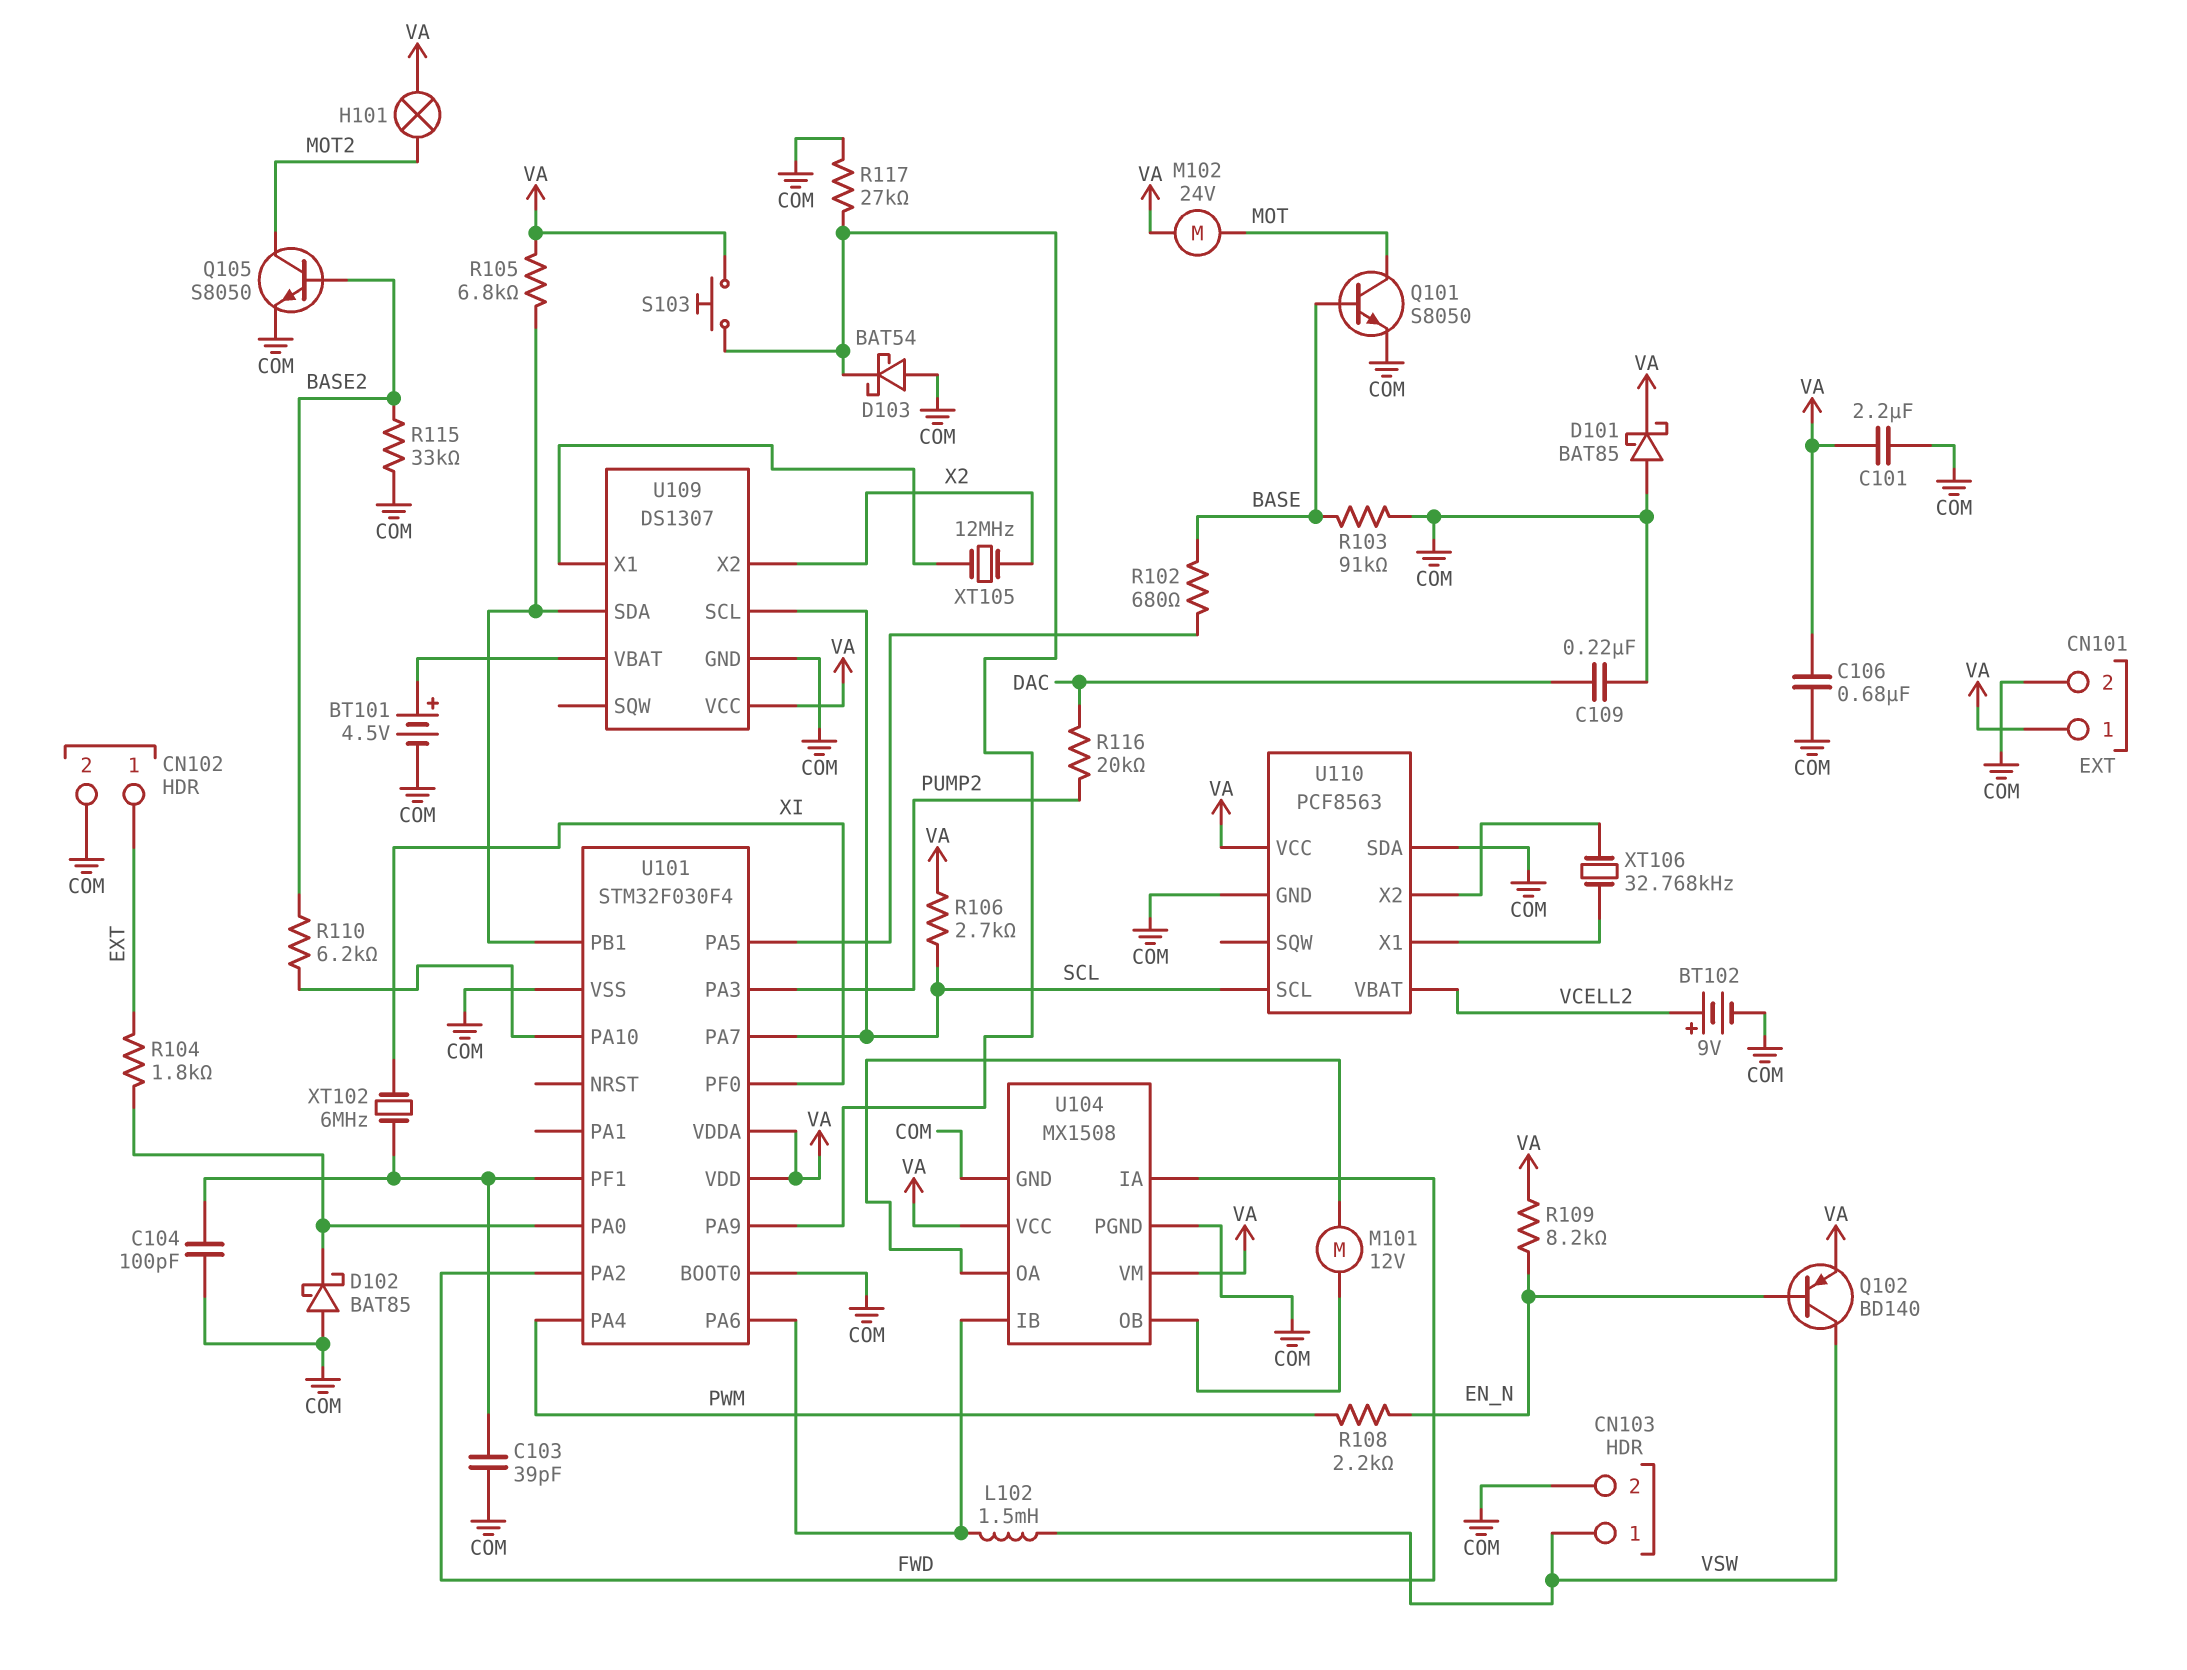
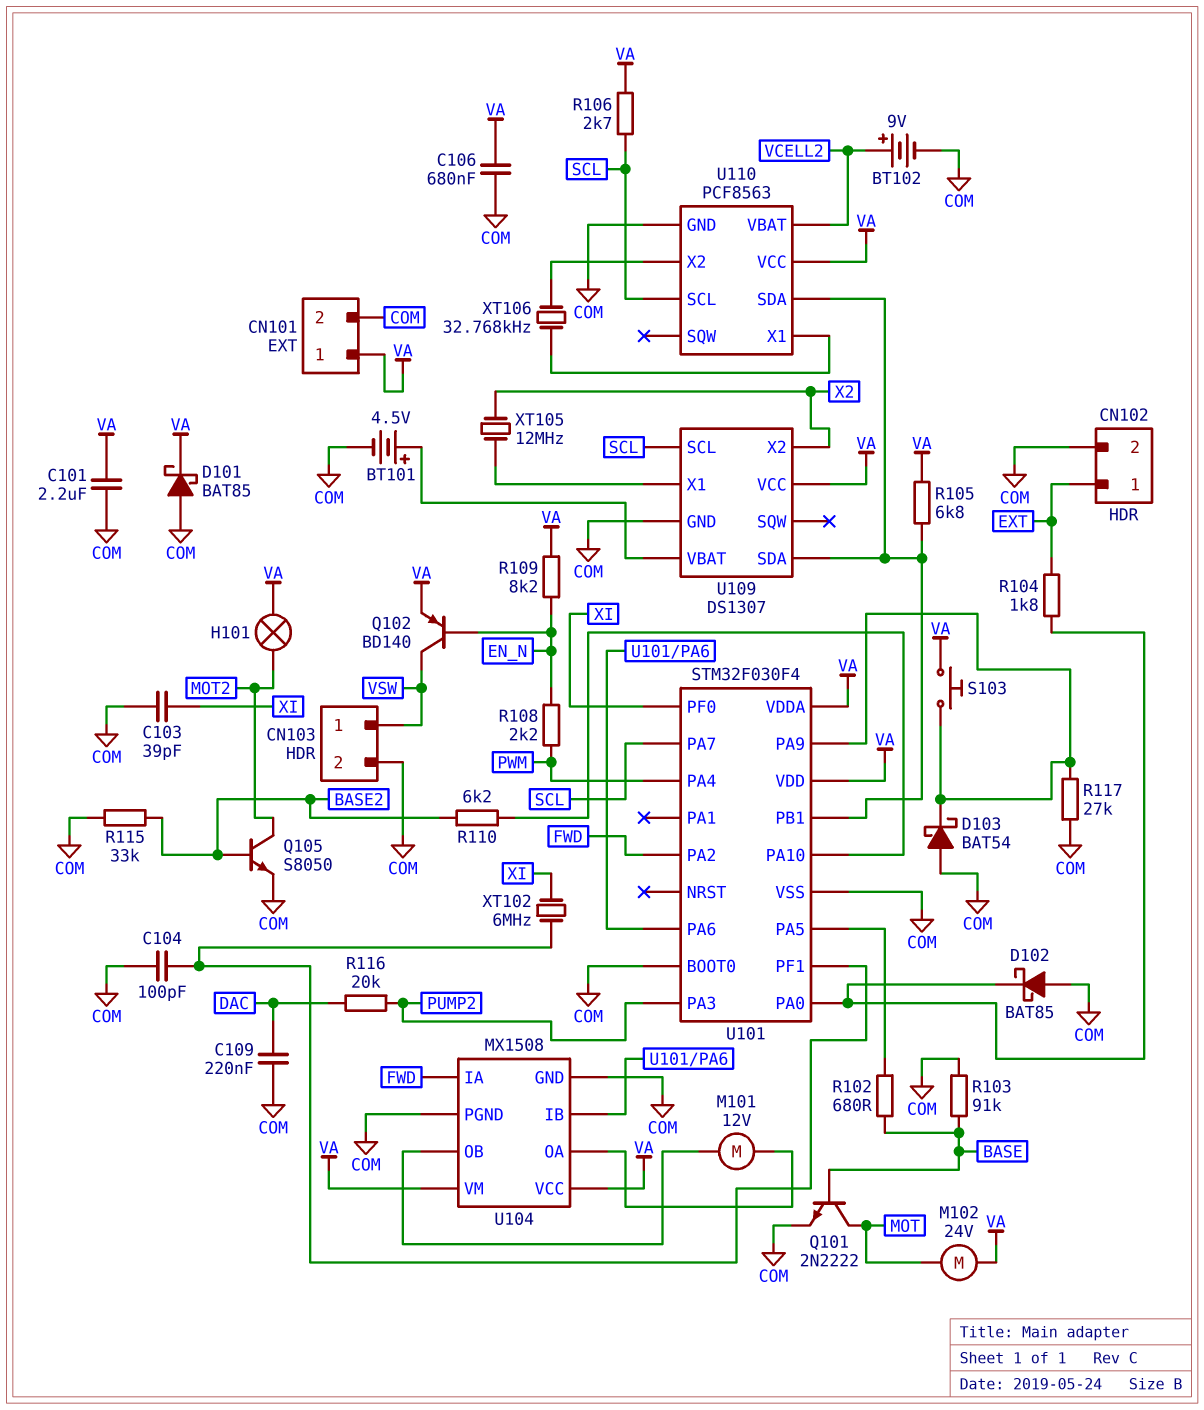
C103: 39pF (COM, U101/PF1) -> 39pF (COM, XI)
L102: 1.5mH (U101/PA6, VSW) -> none
Q101: NPN S8050 (B BASE, C MOT, E COM) -> NPN 2N2222 (B BASE, C MOT, E COM)
U110 pin SDA: COM -> U101/PB1

